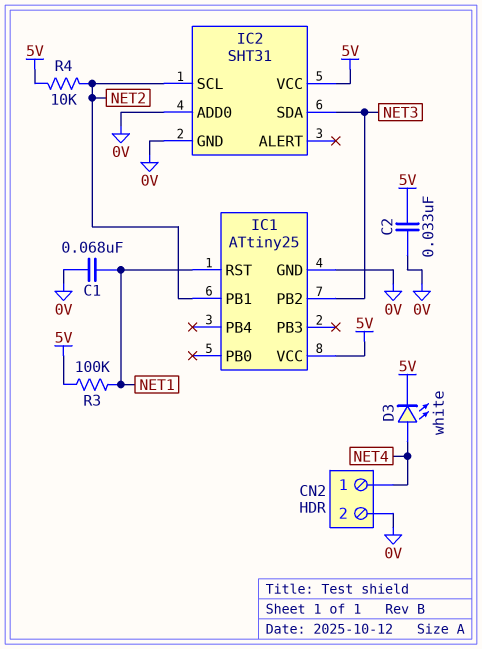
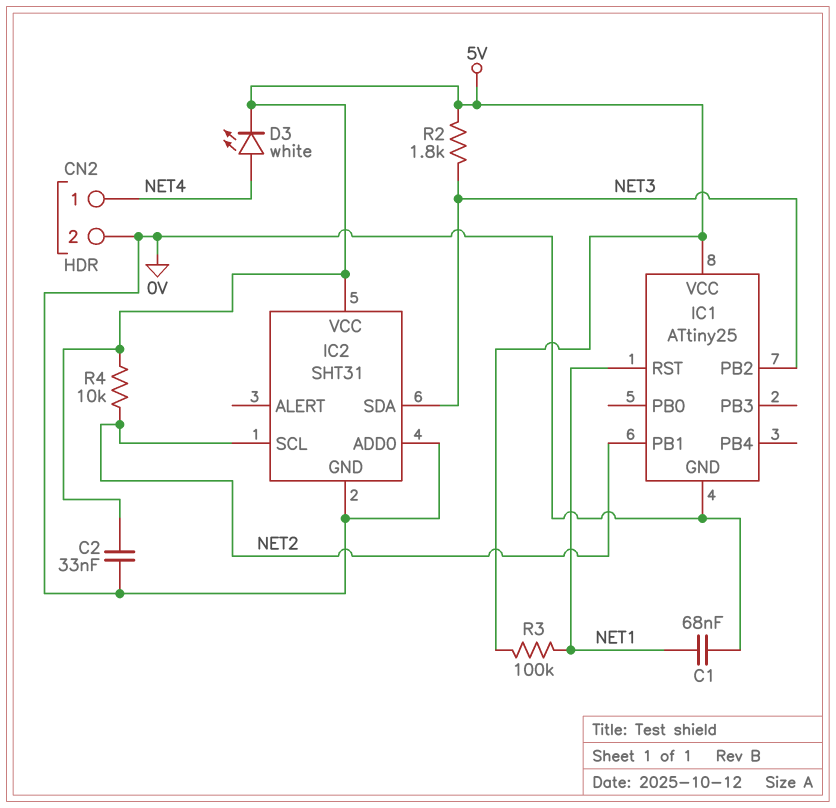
R2: none -> 1.8k (5V, NET3)

